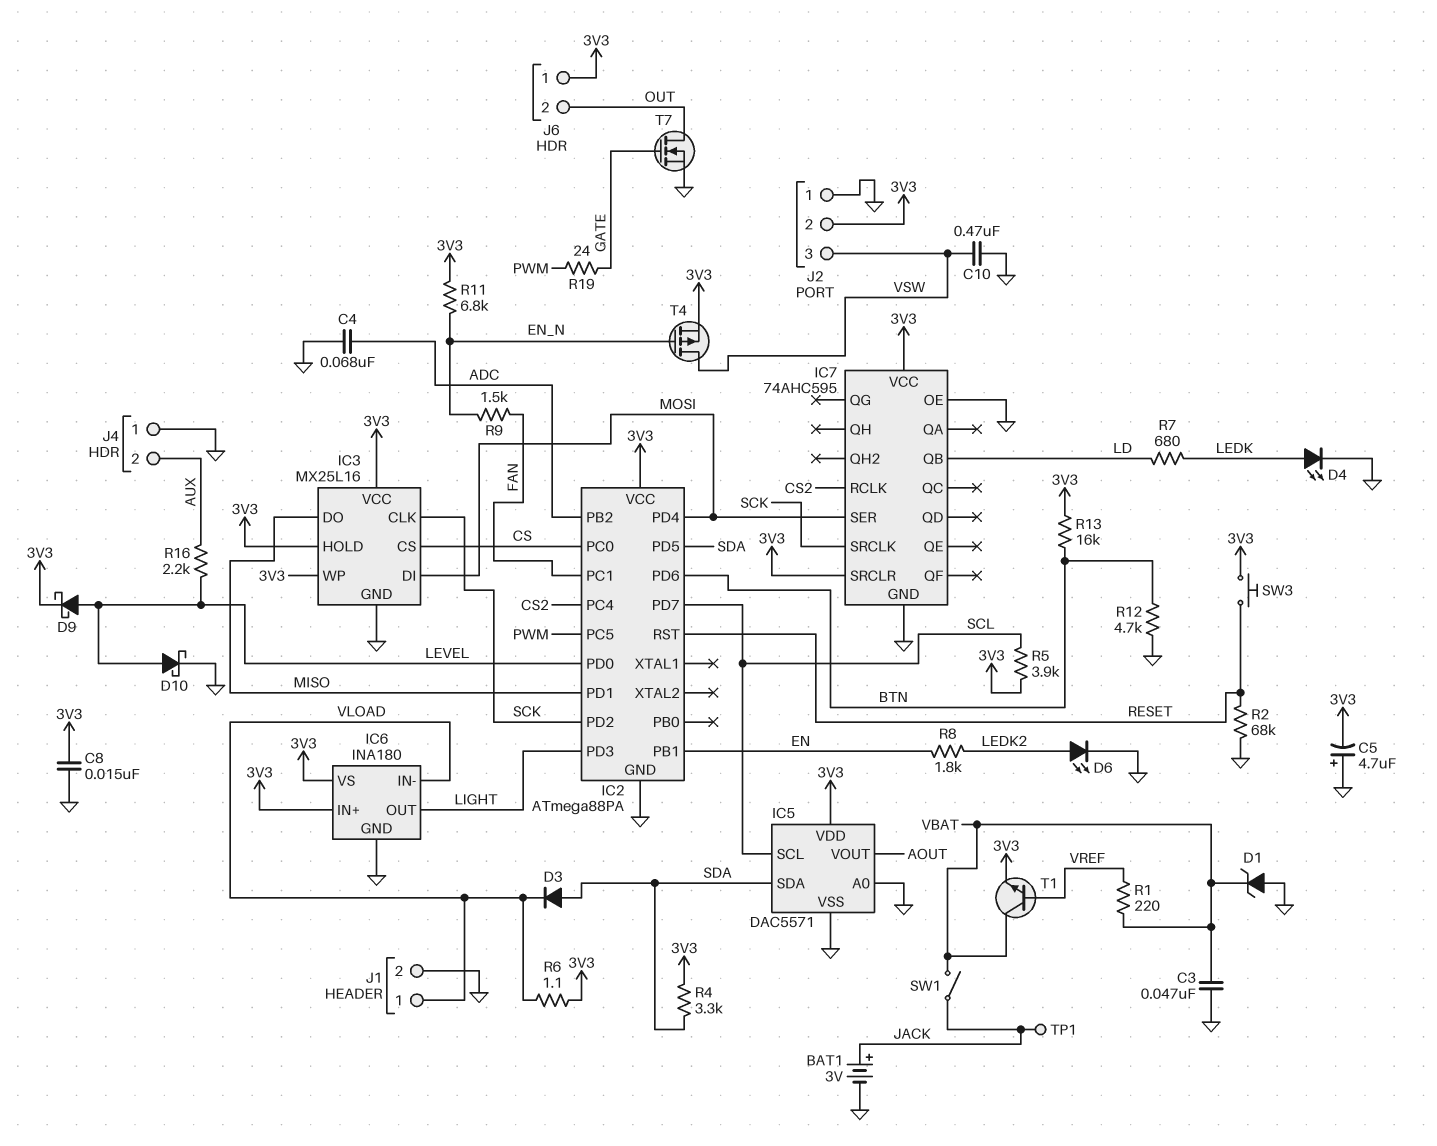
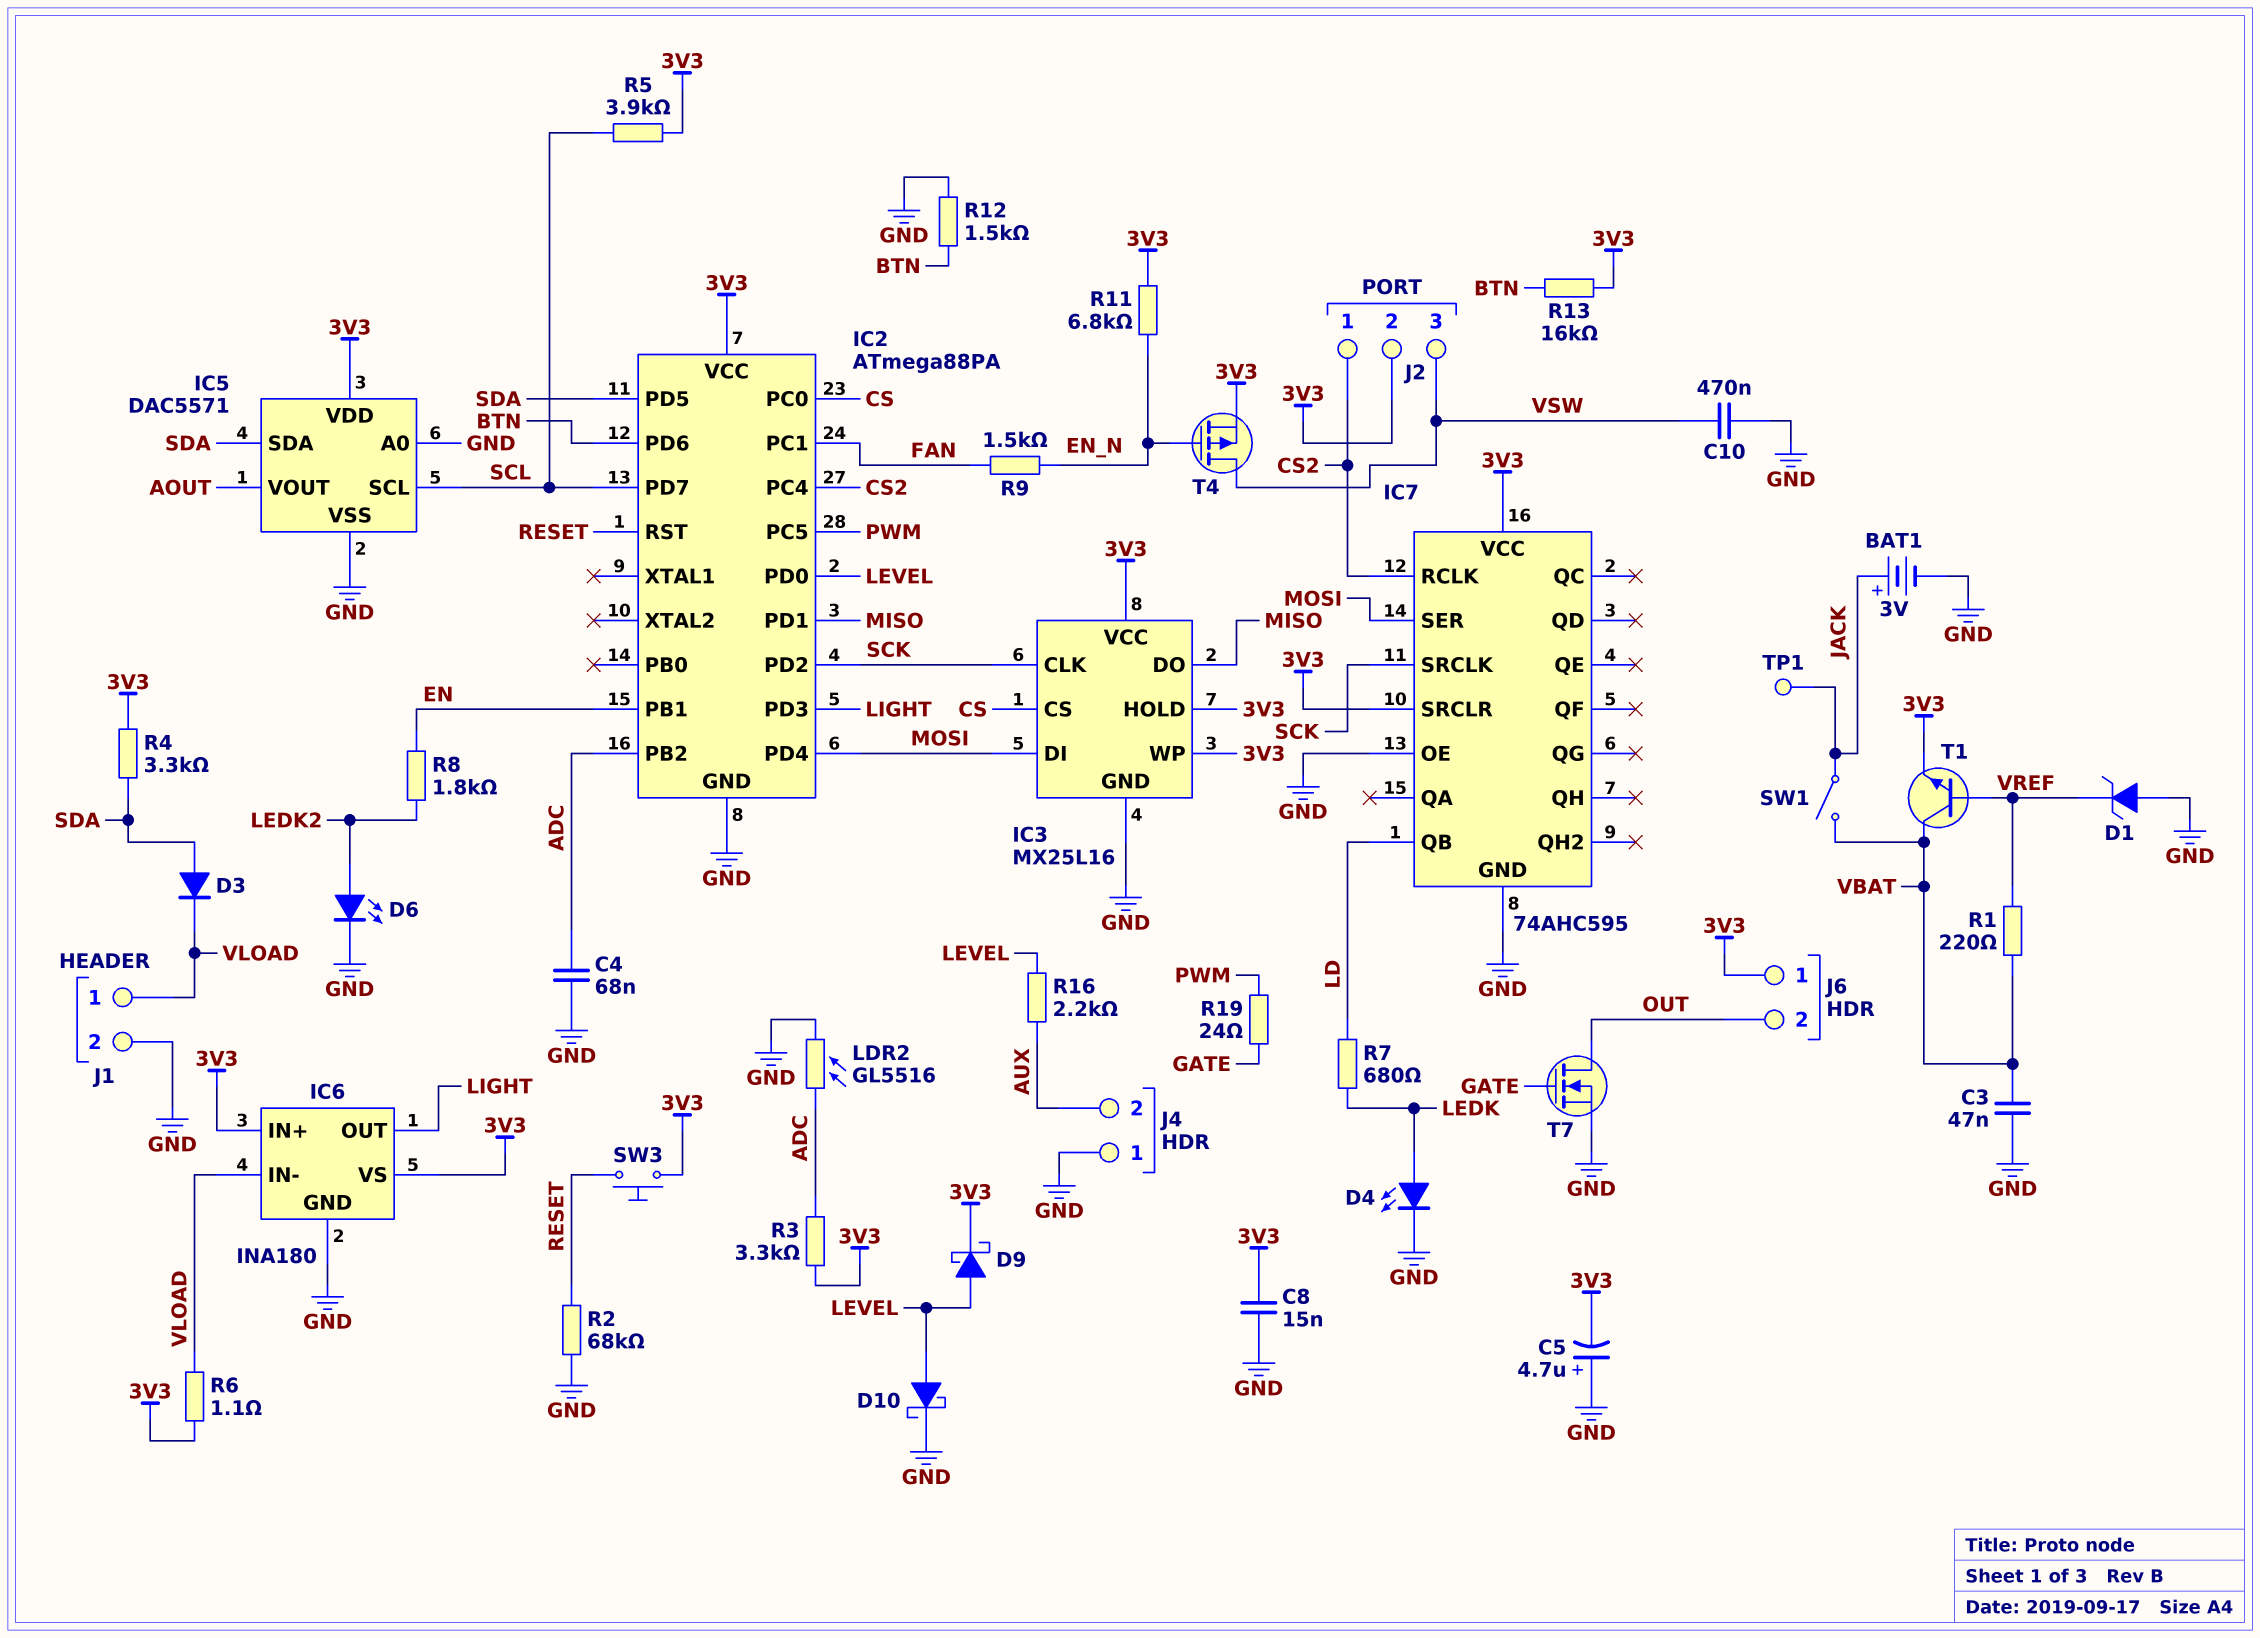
D1: zener (A GND, K VBAT) -> zener (A GND, K VREF)
J2 pin 1: GND -> CS2
LDR2: none -> GL5516 (ADC, GND)
R3: none -> 3.3k (3V3, ADC)
R12: 4.7k (BTN, GND) -> 1.5k (BTN, GND)

